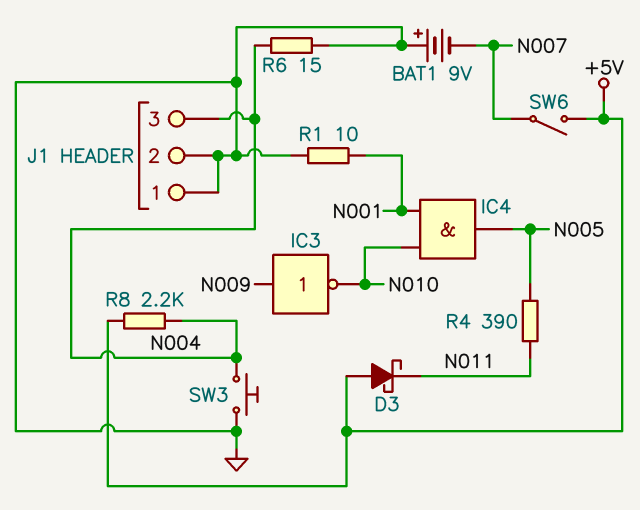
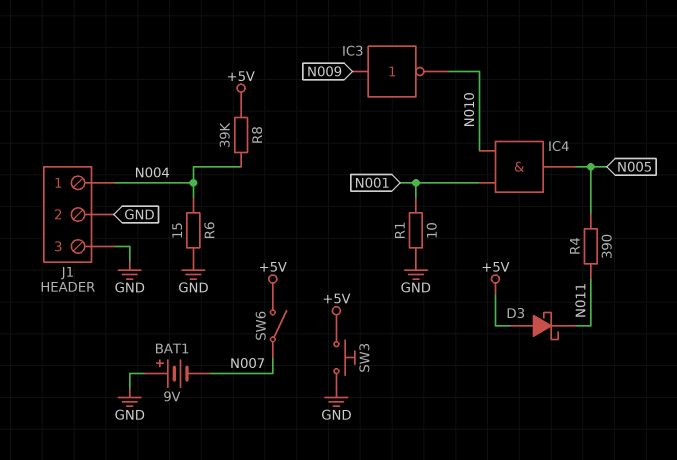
J1 pin 1: GND -> N004
J1 pin 3: N004 -> GND
R8: 2.2k (+5V, N004) -> 39k (+5V, N004)
SW3: button (GND, N004) -> button (+5V, GND)

